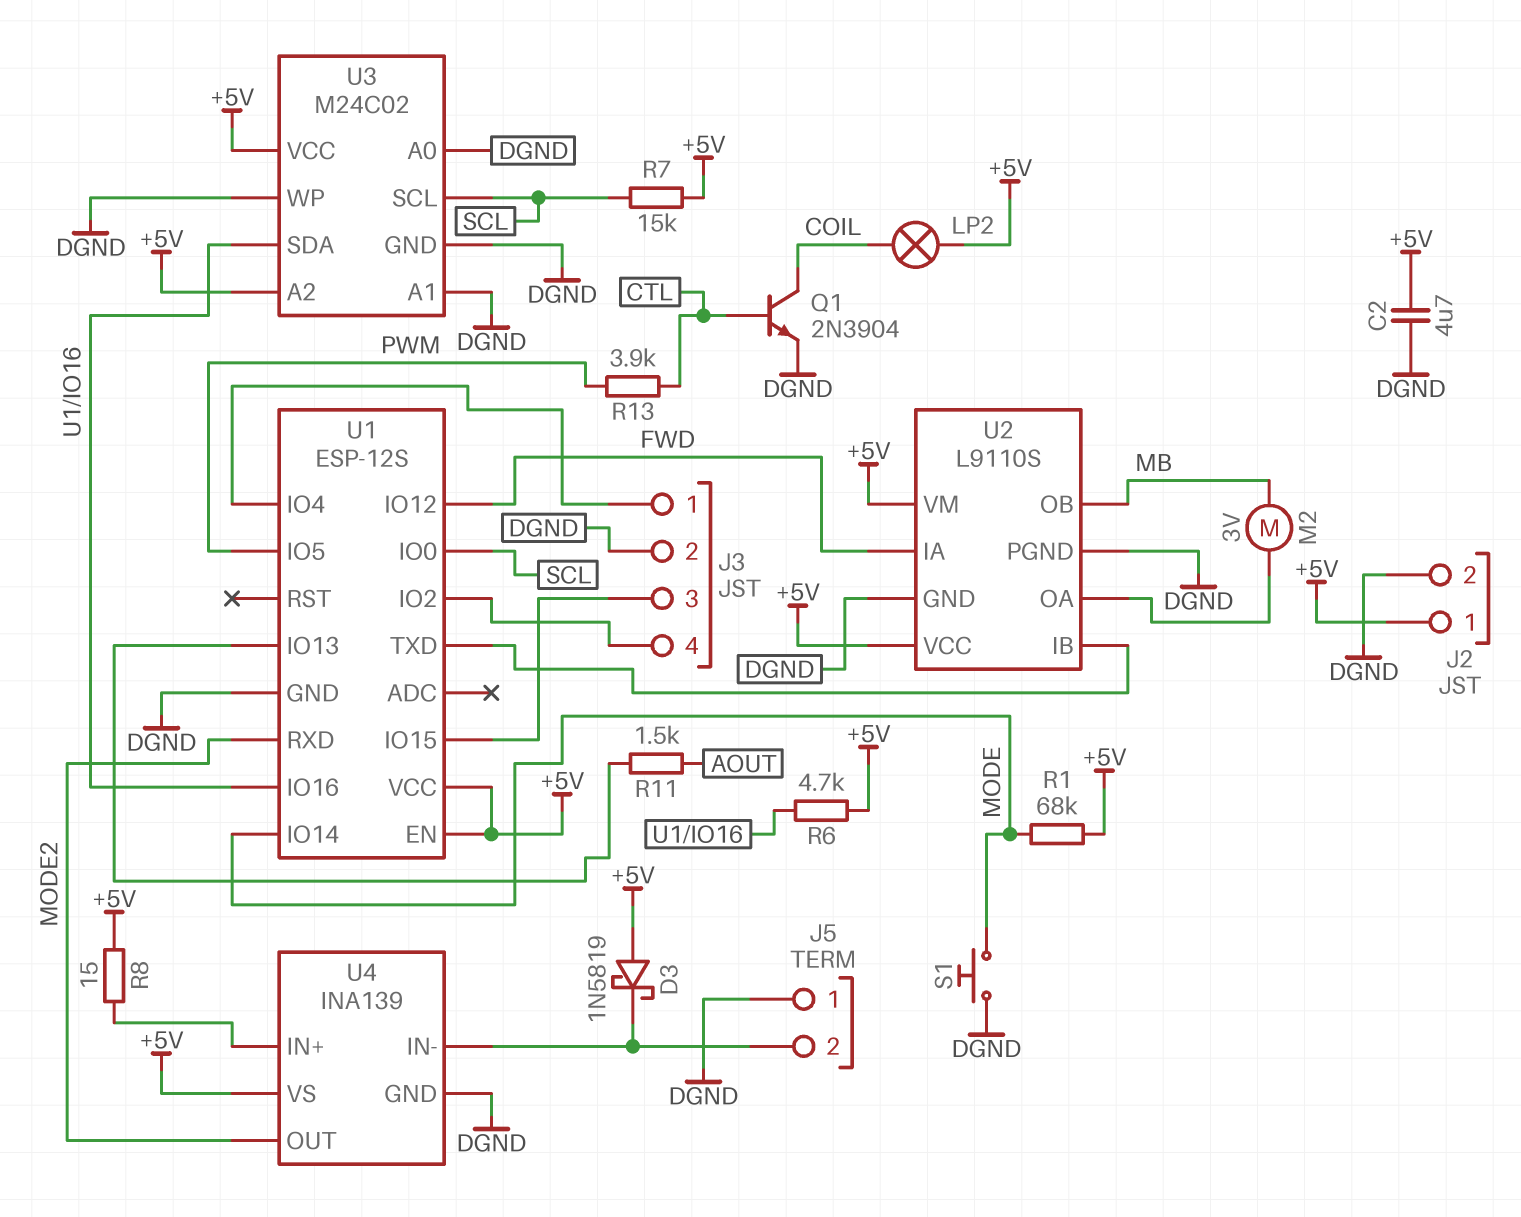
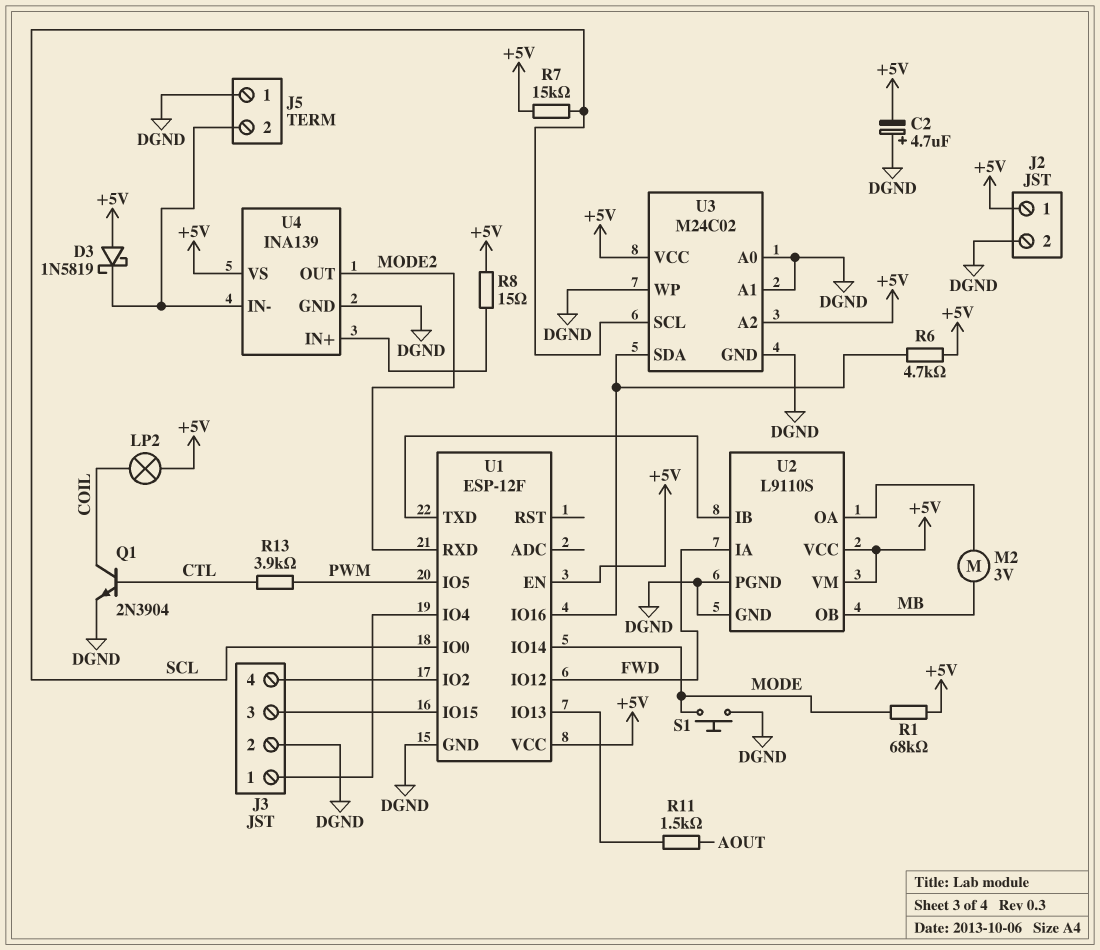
C2: 4.7uF (+5V, DGND) -> 4.7uF (plus DGND, minus +5V)
U1: ESP-12S -> ESP-12F

